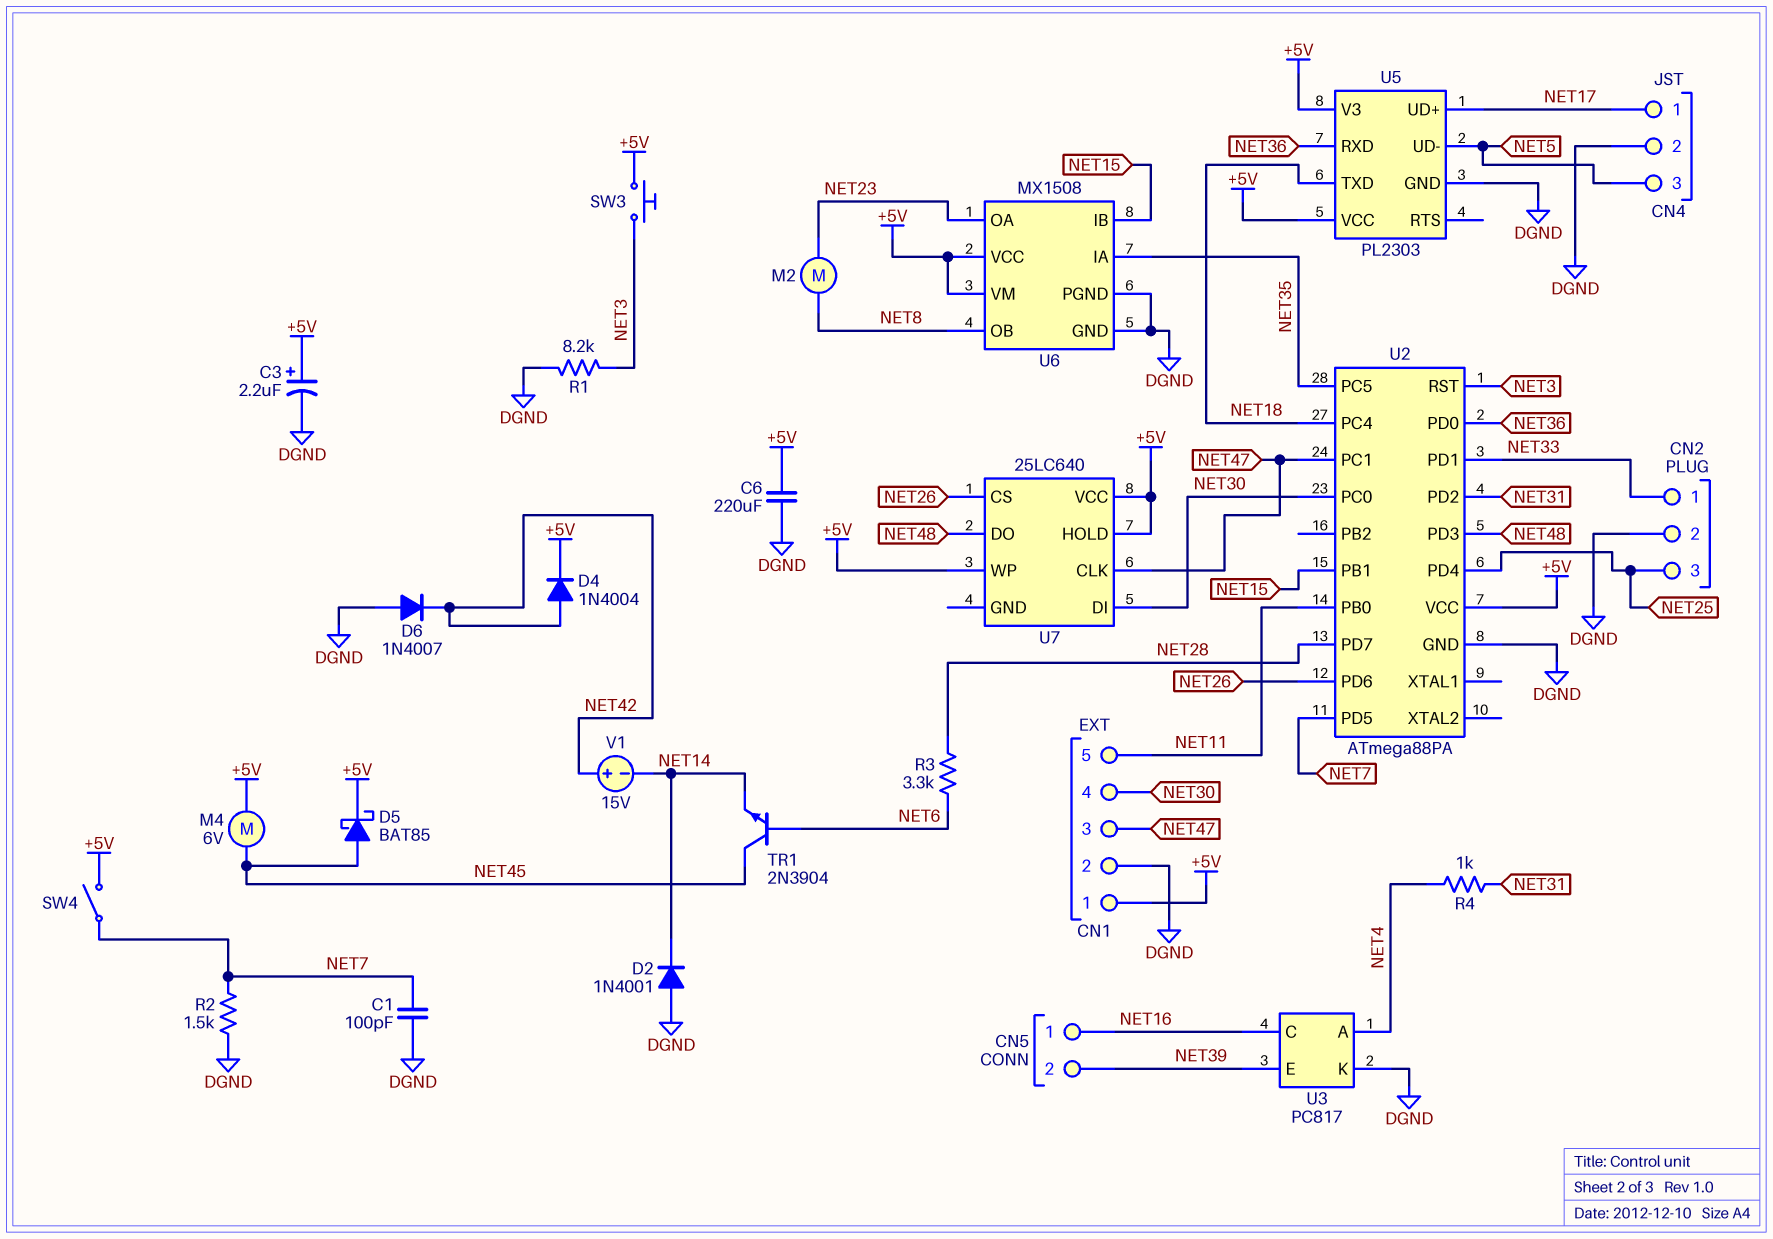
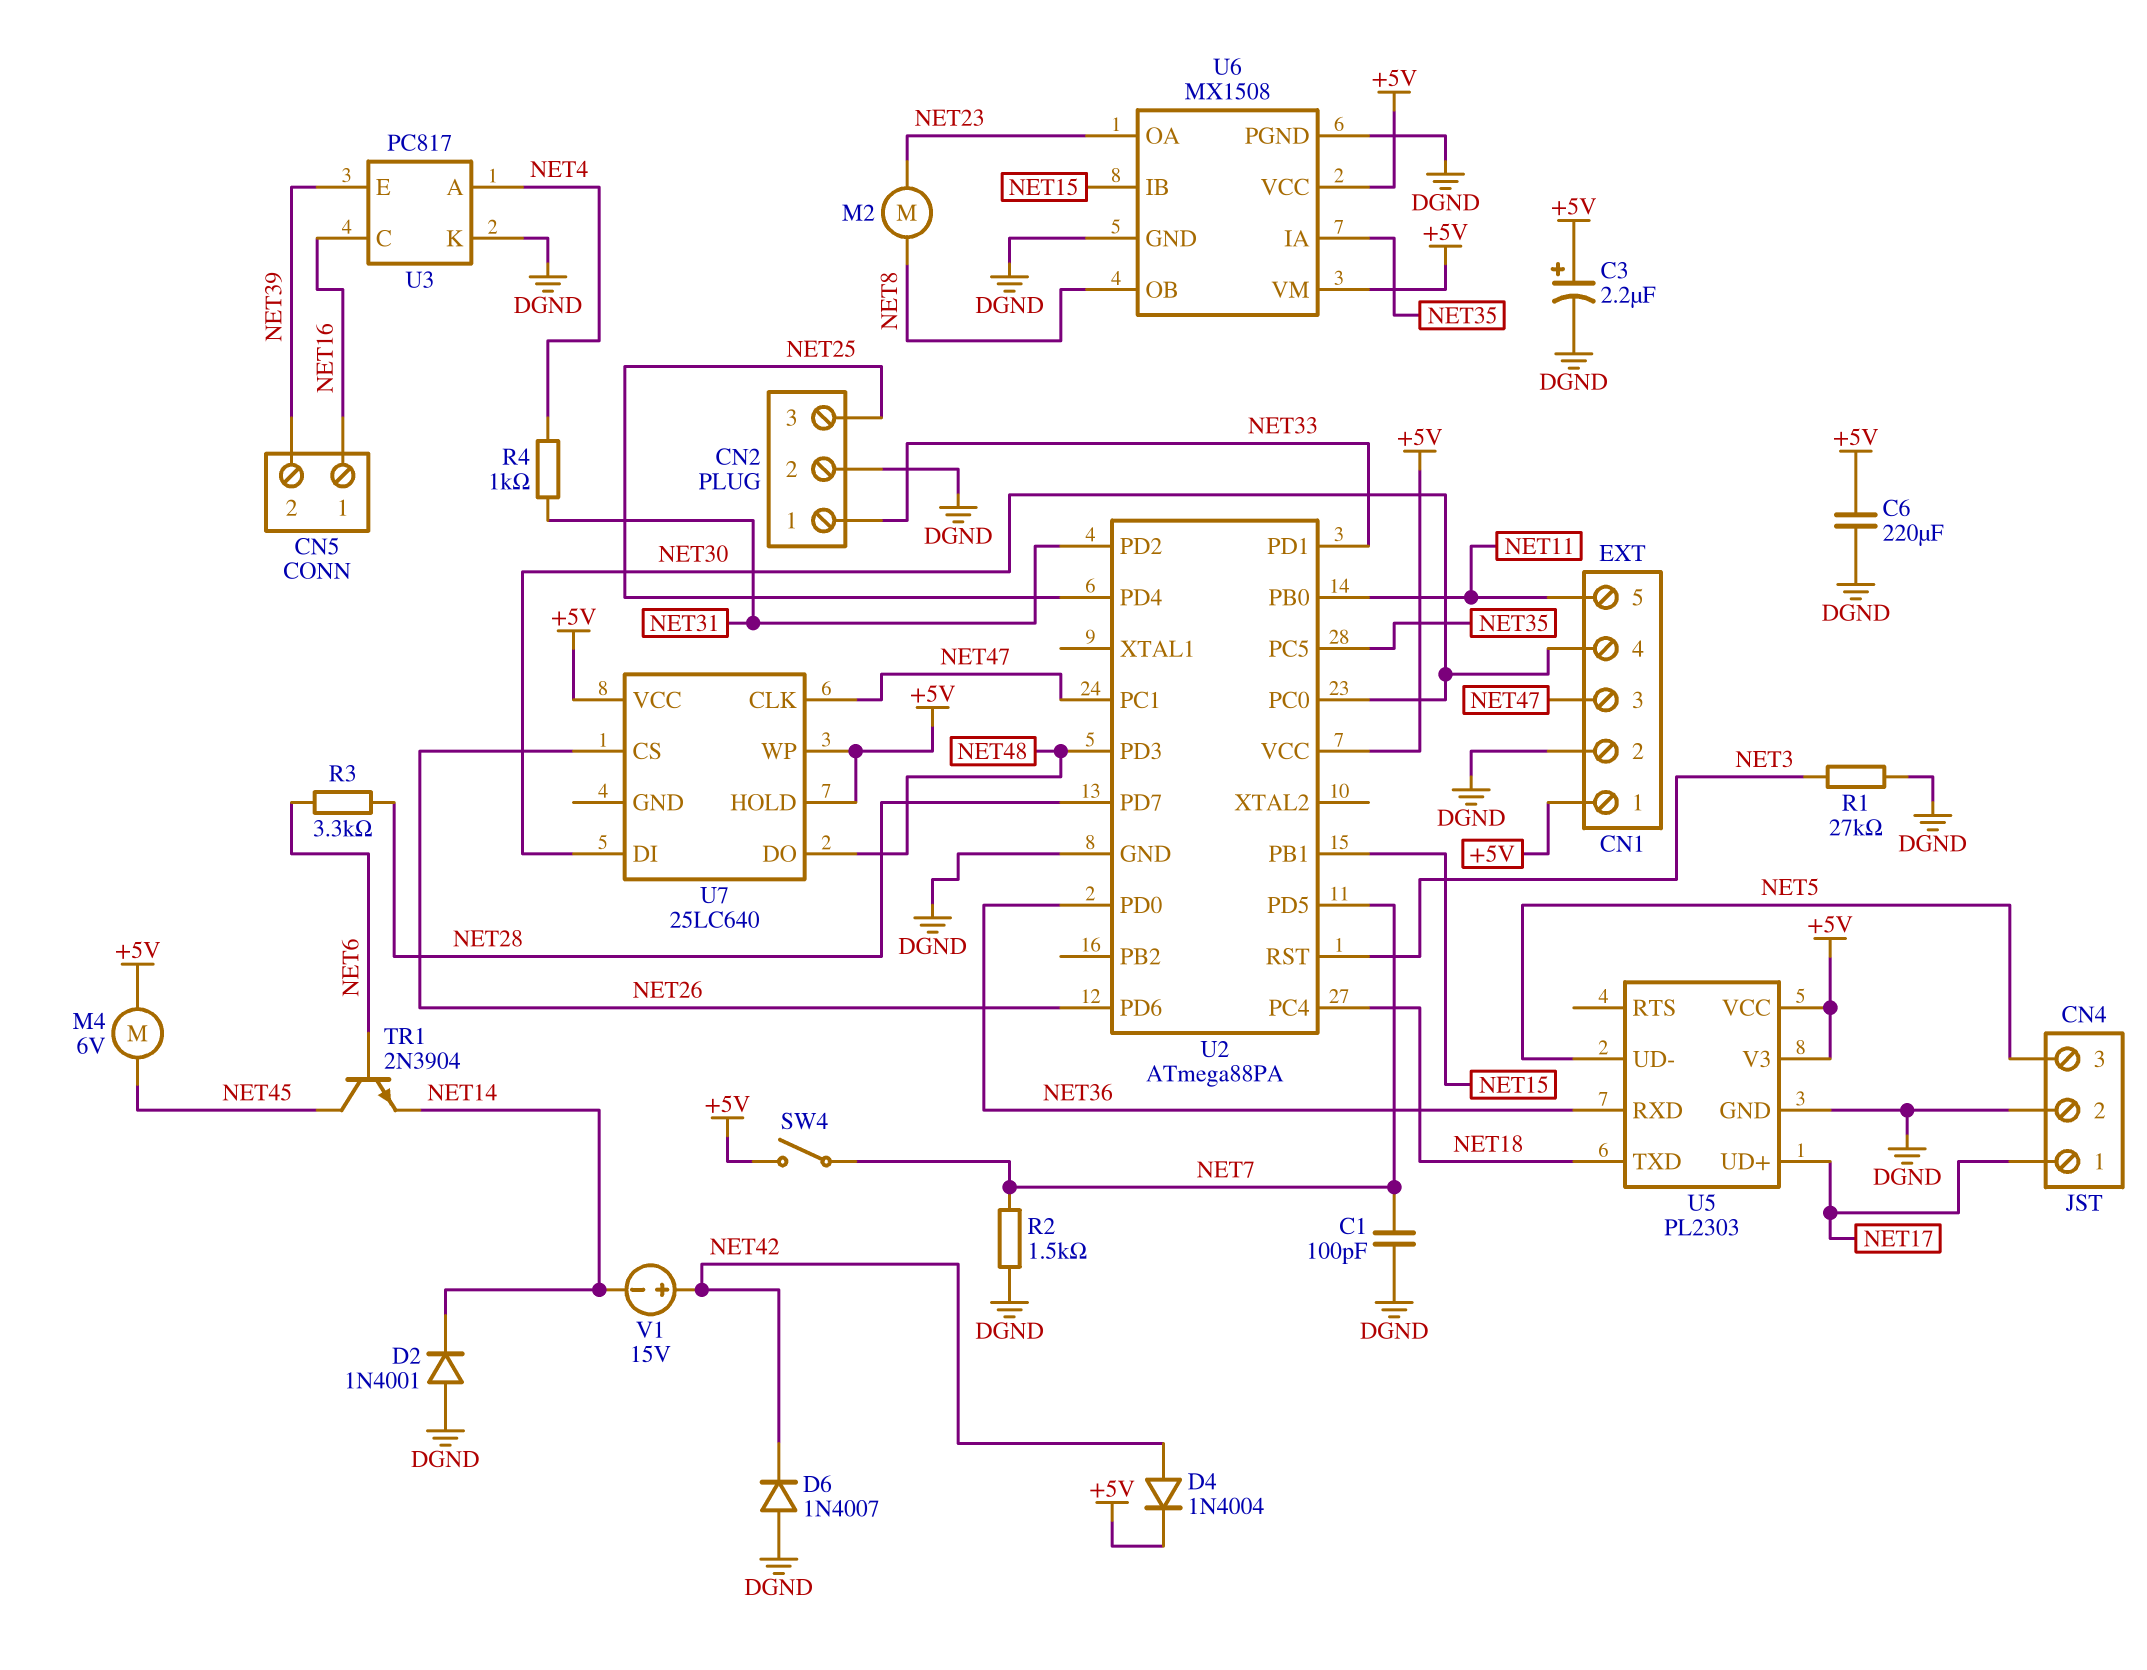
D5: schottky BAT85 (A NET45, K +5V) -> none
R1: 8.2k (DGND, NET3) -> 27k (DGND, NET3)
SW3: button (+5V, NET3) -> none

